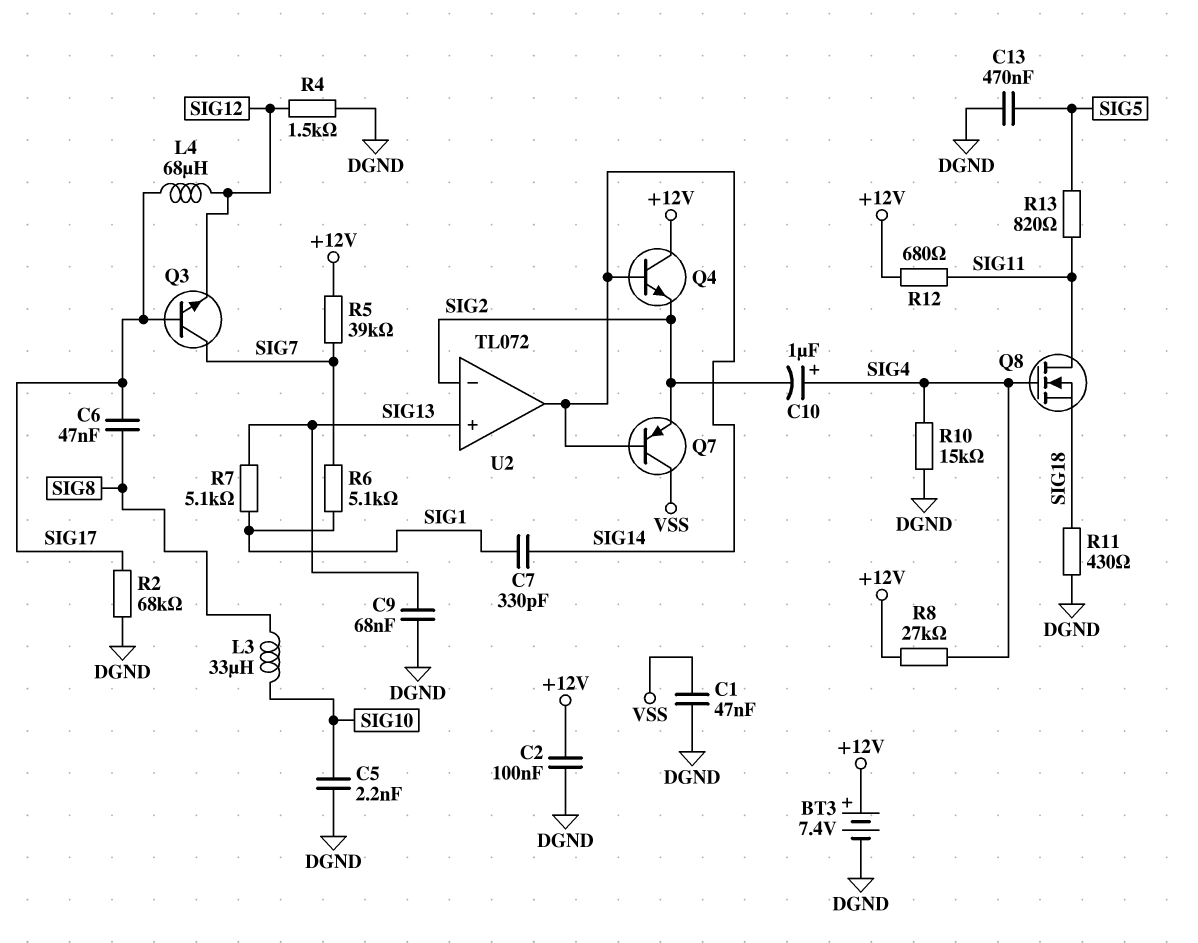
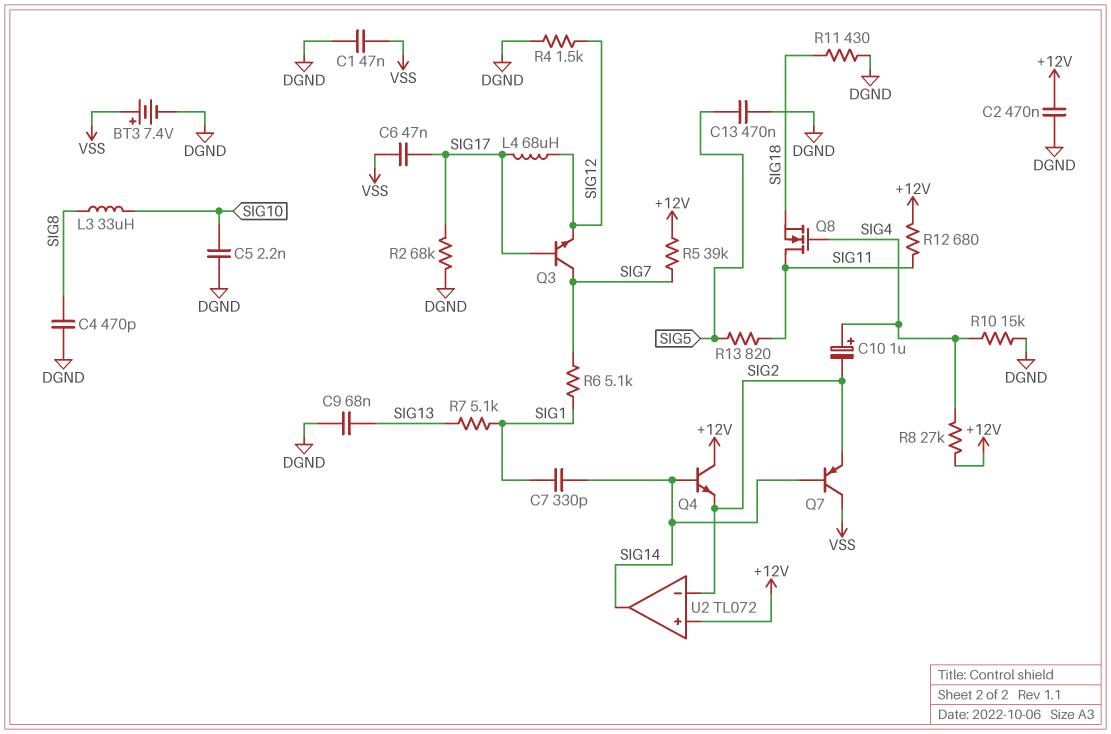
BT3: 7.4V (plus +12V, minus DGND) -> 7.4V (plus VSS, minus DGND)
C2: 100nF (+12V, DGND) -> 470nF (+12V, DGND)
C4: none -> 470pF (DGND, SIG8)
C6: 47nF (SIG8, SIG17) -> 47nF (SIG17, VSS)
U2 pin in+: SIG13 -> +12V

